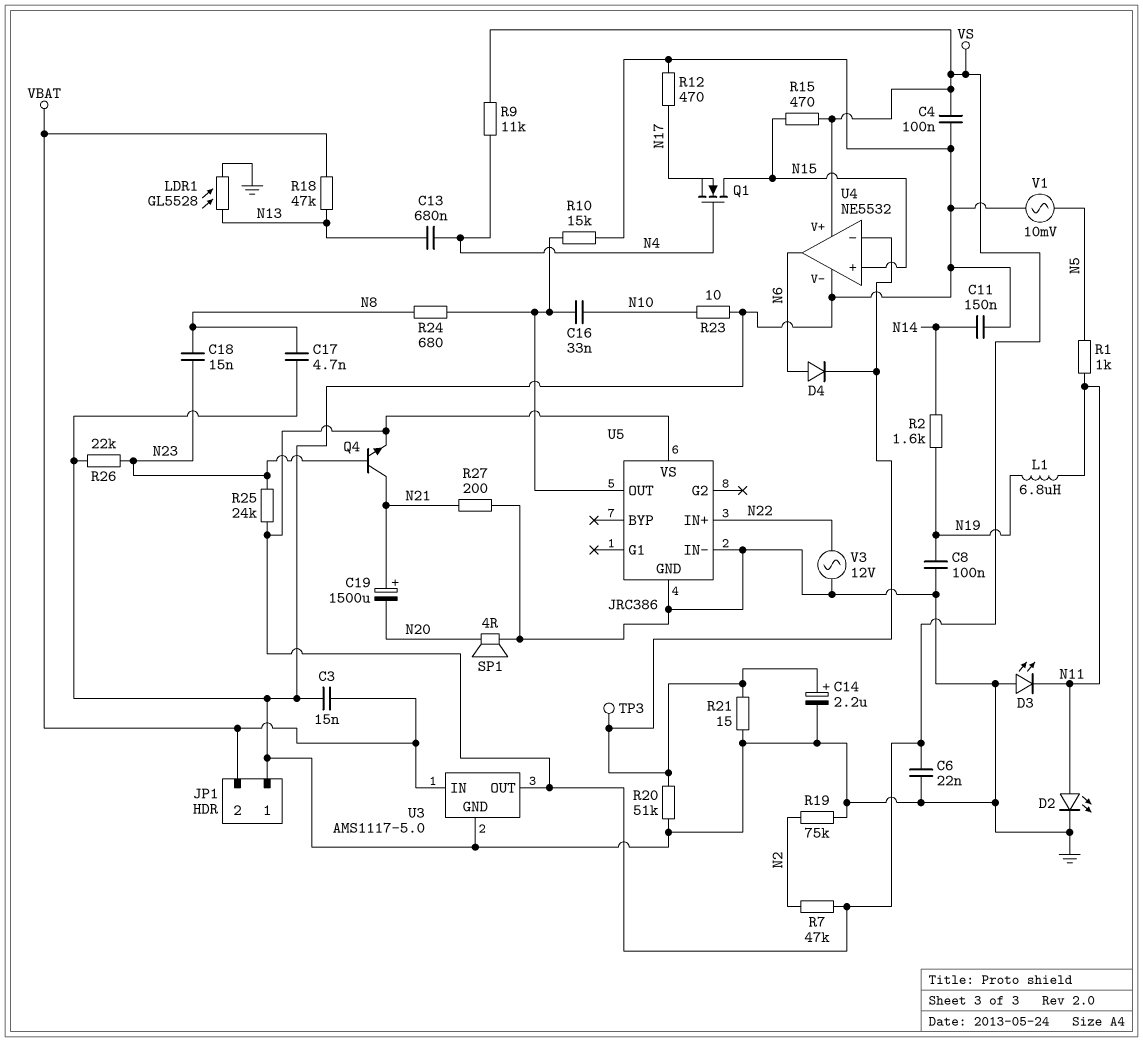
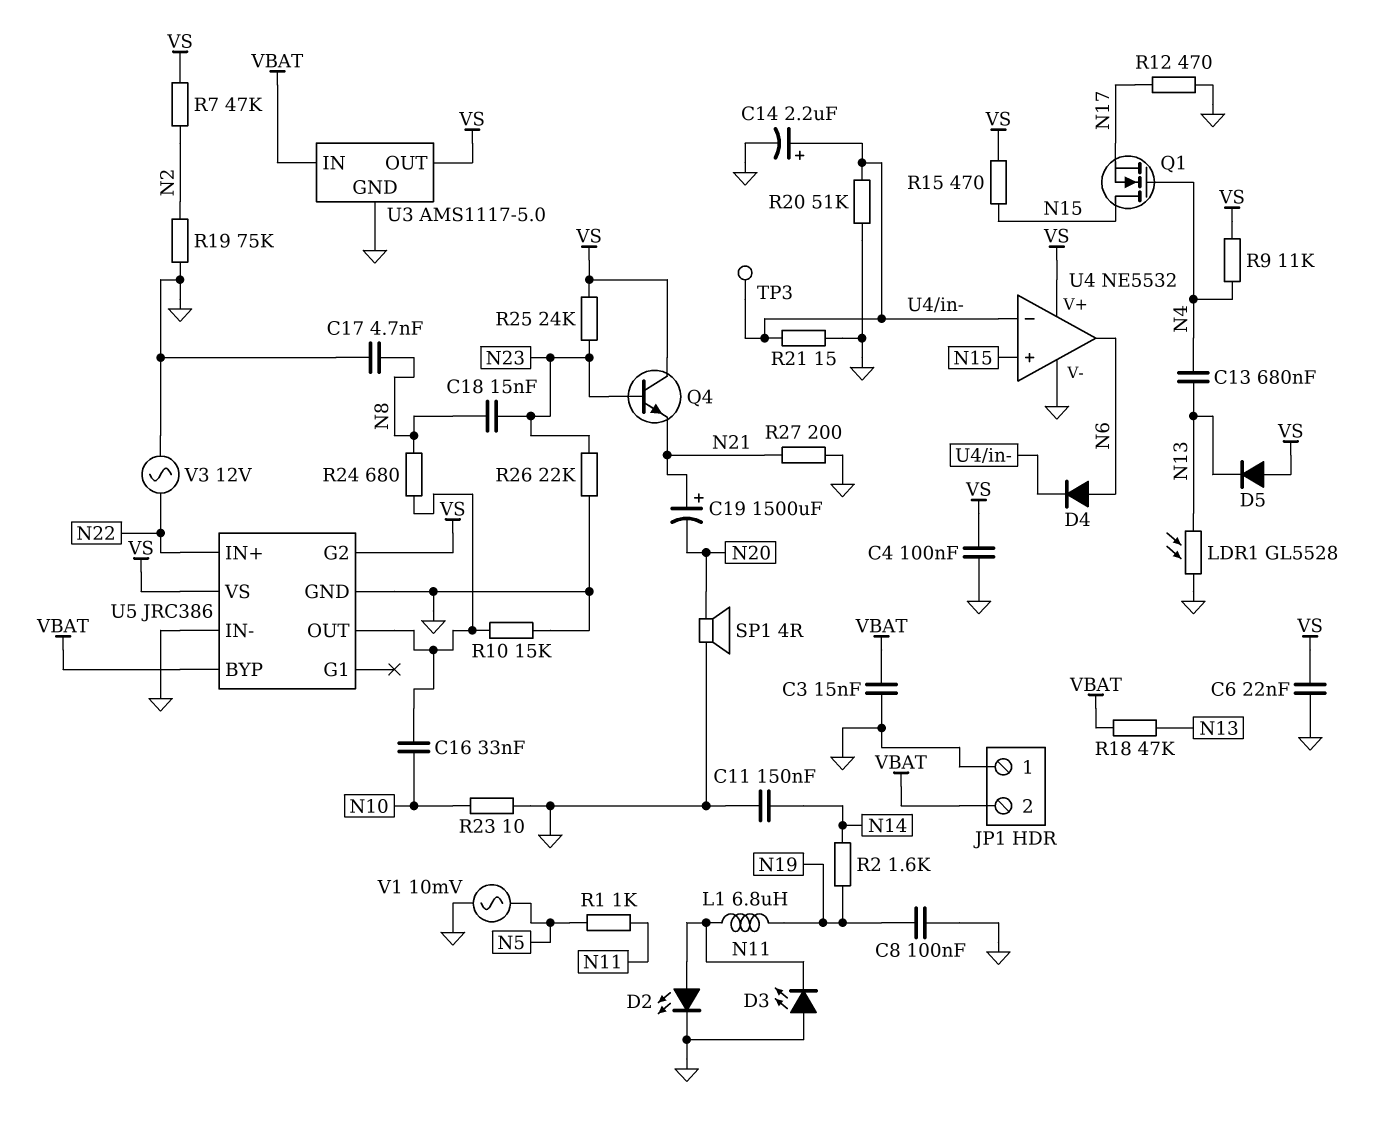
D5: none -> diode (A VS, K N13)
Q4: NPN (B N23, C N21, E VS) -> NPN (B N23, C VS, E N21)
U5 pin BYP: none -> VBAT
U5 pin G2: none -> VS

